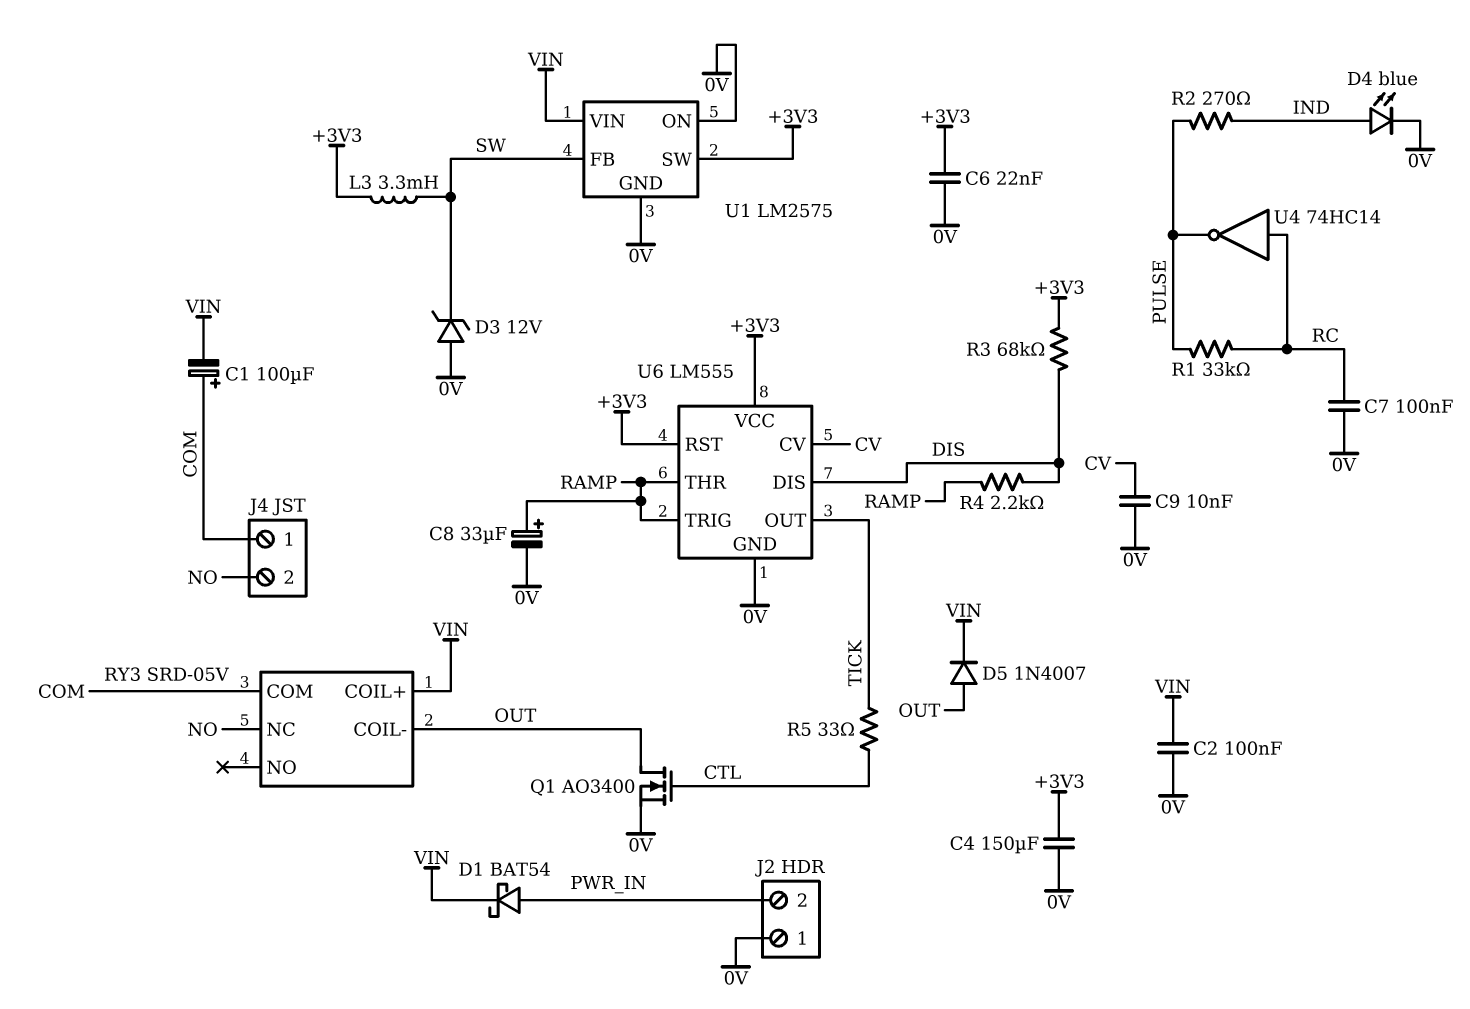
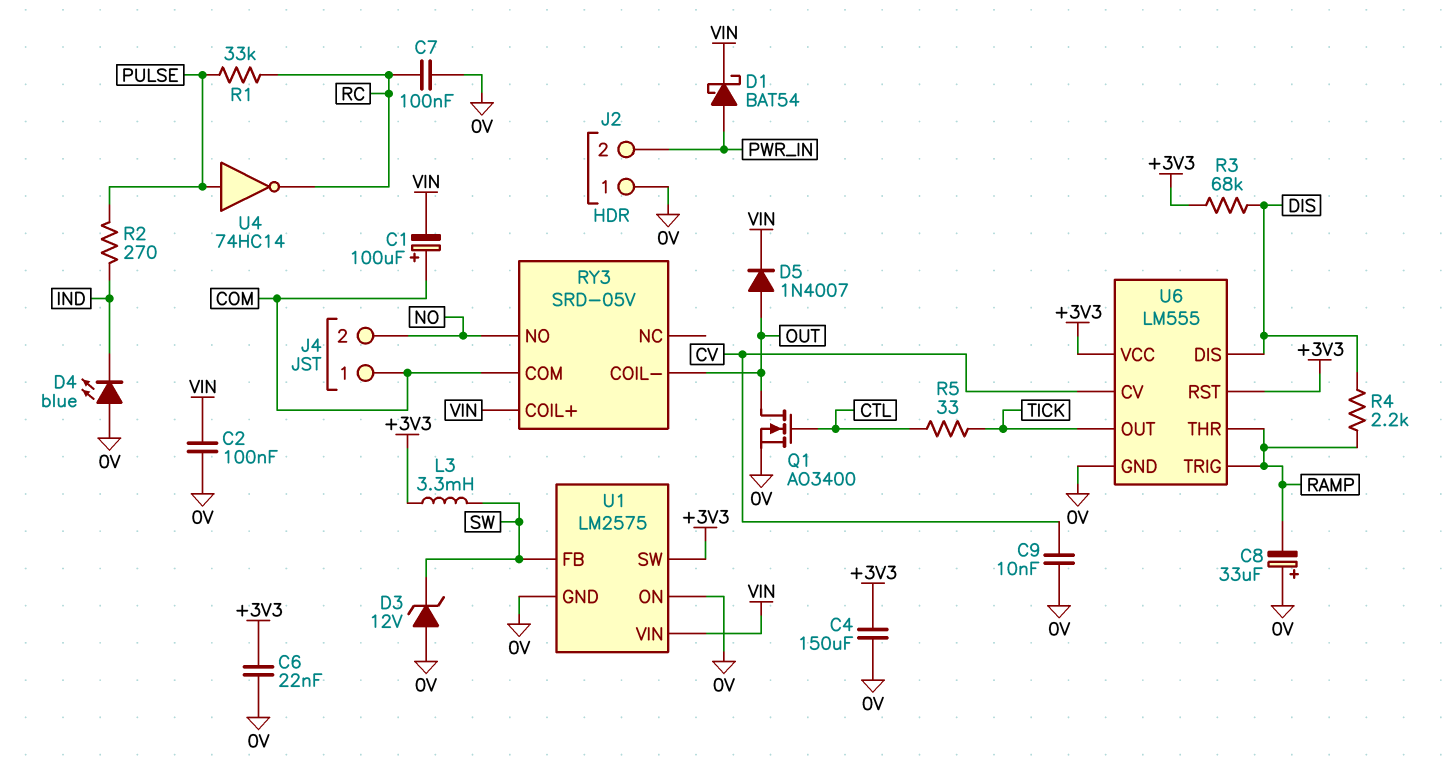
C8: 33uF (plus RAMP, minus 0V) -> 33uF (plus 0V, minus RAMP)
D4: LED blue (A IND, K 0V) -> LED blue (A 0V, K IND)
RY3 pin NC: NO -> none
RY3 pin NO: none -> NO
U4: NOT 74HC14 (in RC, out PULSE) -> NOT 74HC14 (in PULSE, out RC)

